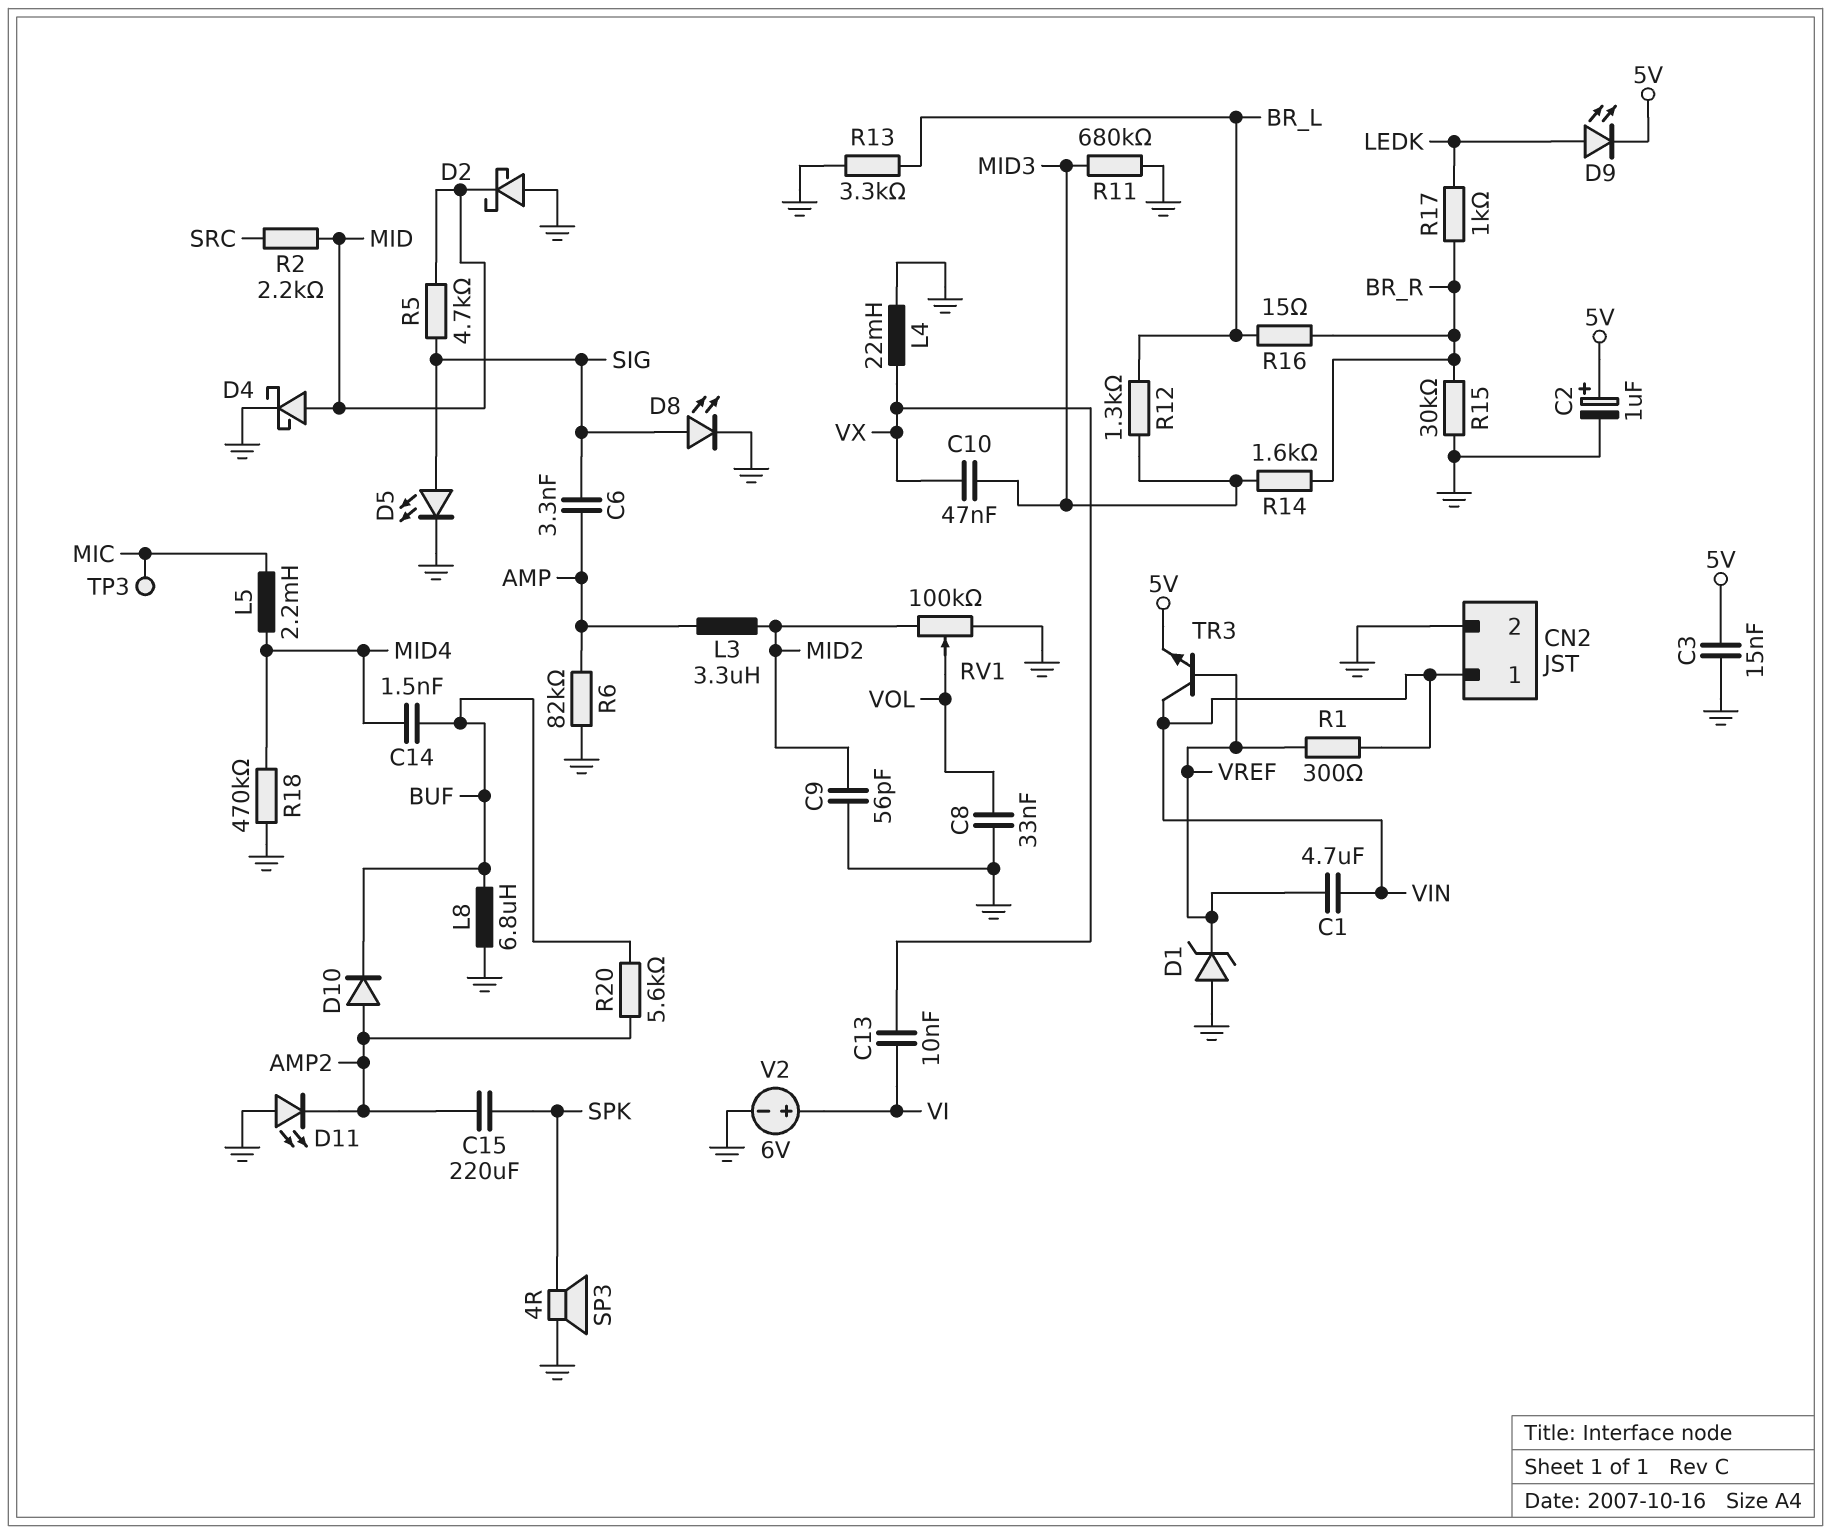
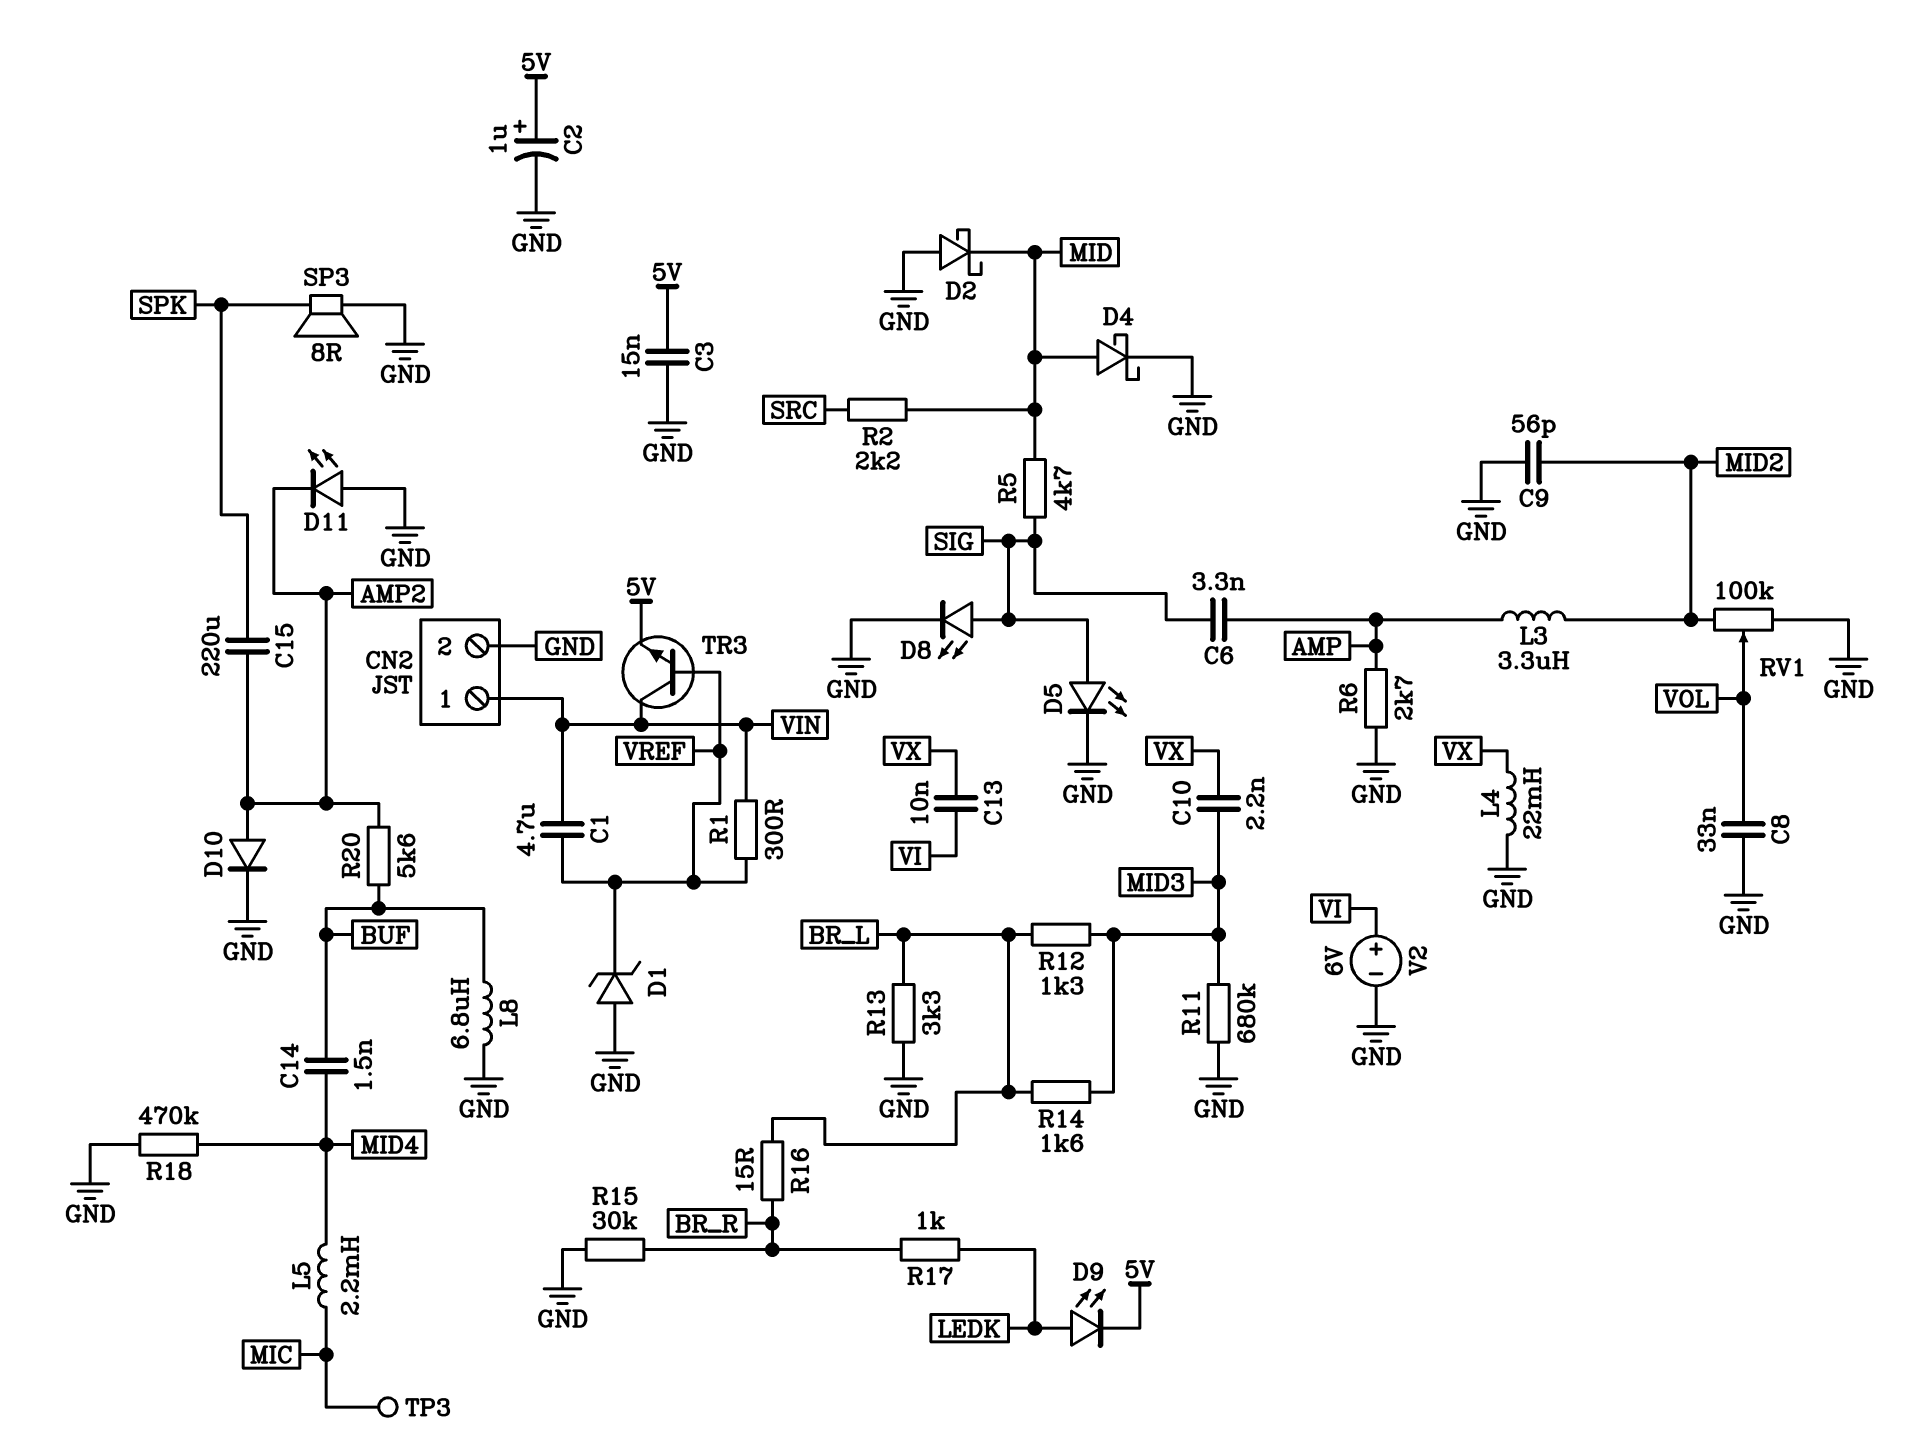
C10: 47nF (MID3, VX) -> 2.2nF (MID3, VX)
D10: diode (A AMP2, K BUF) -> diode (A AMP2, K GND)
R6: 82k (AMP, GND) -> 2.7k (AMP, GND)
R14: 1.6k (BR_R, MID3) -> 1.6k (BR_L, MID3)
SP3: speaker 4R (GND, SPK) -> speaker 8R (GND, SPK)

